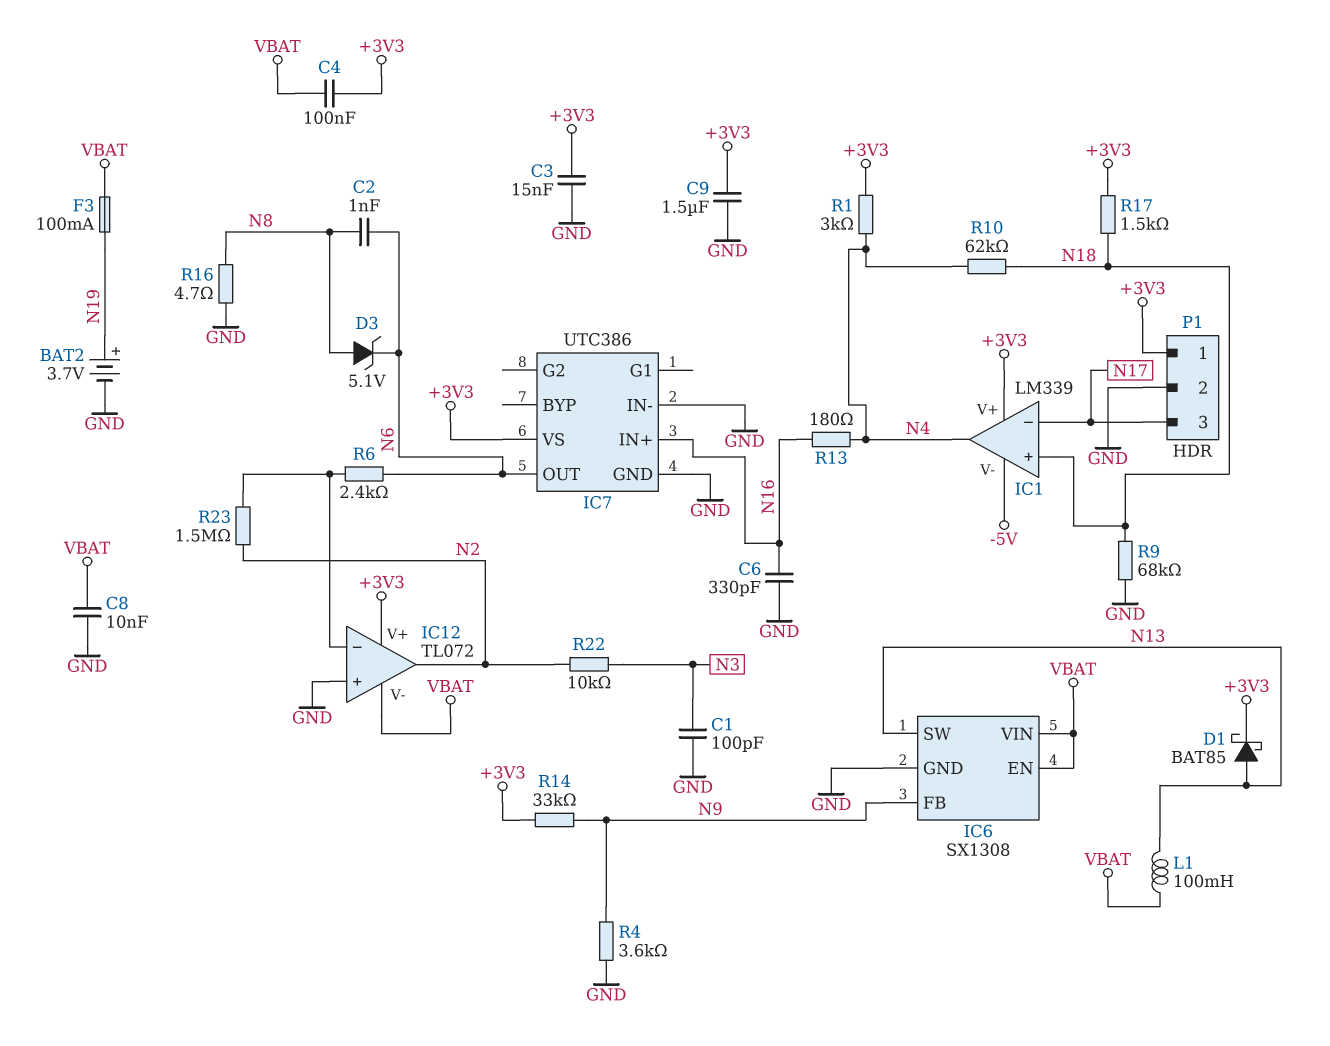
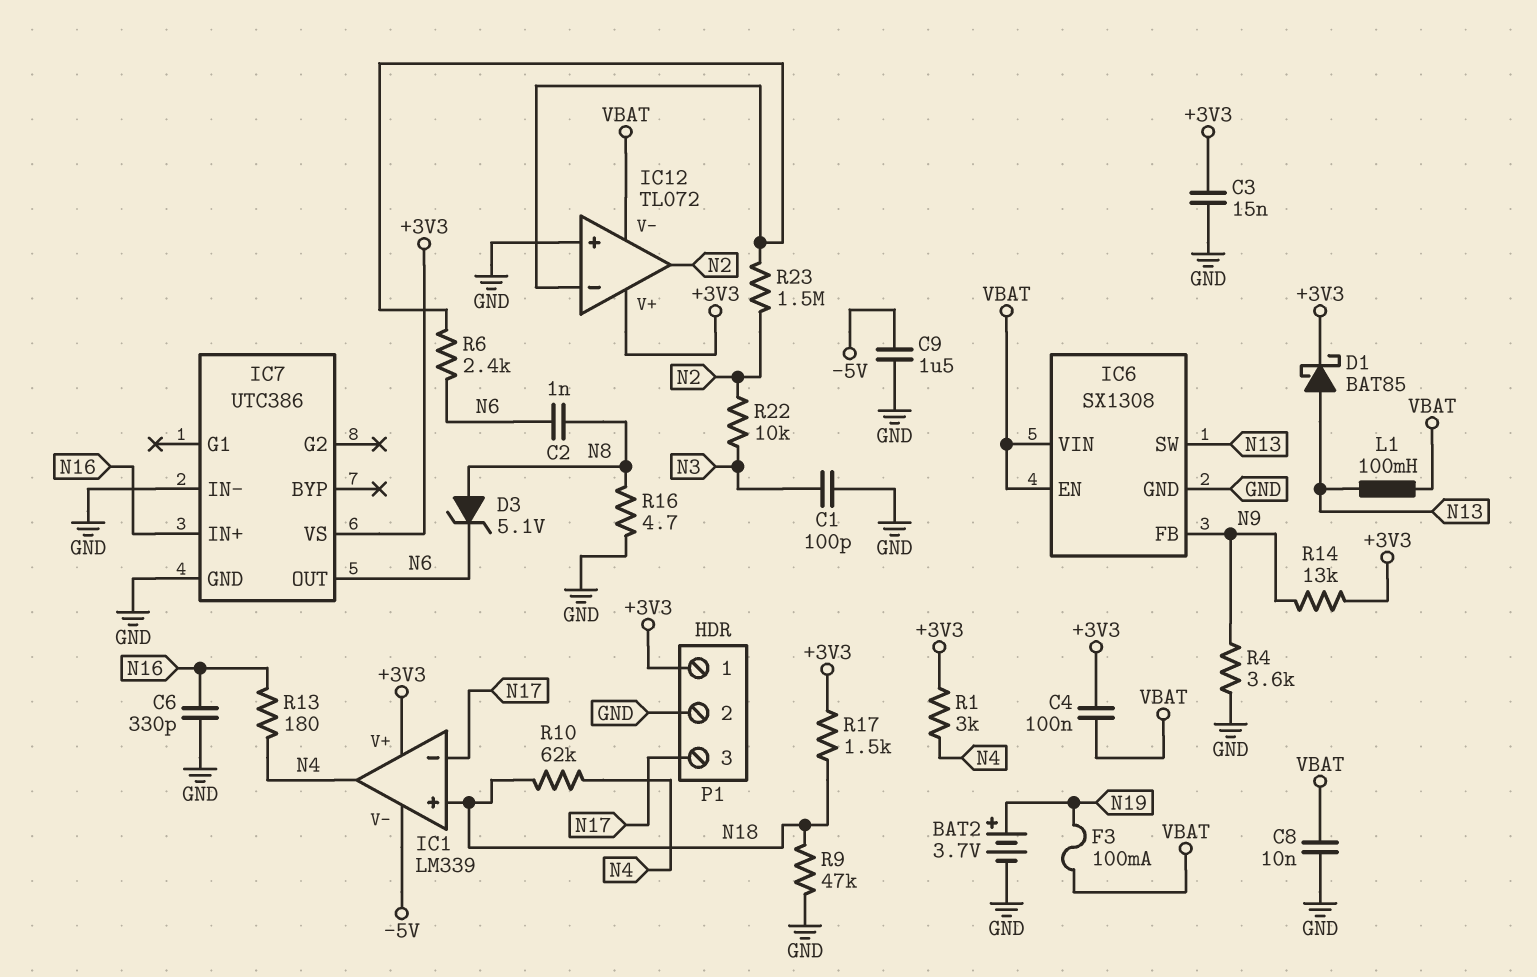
C9: 1.5uF (+3V3, GND) -> 1.5uF (-5V, GND)
R9: 68k (GND, N18) -> 47k (GND, N18)
R14: 33k (+3V3, N9) -> 13k (+3V3, N9)

